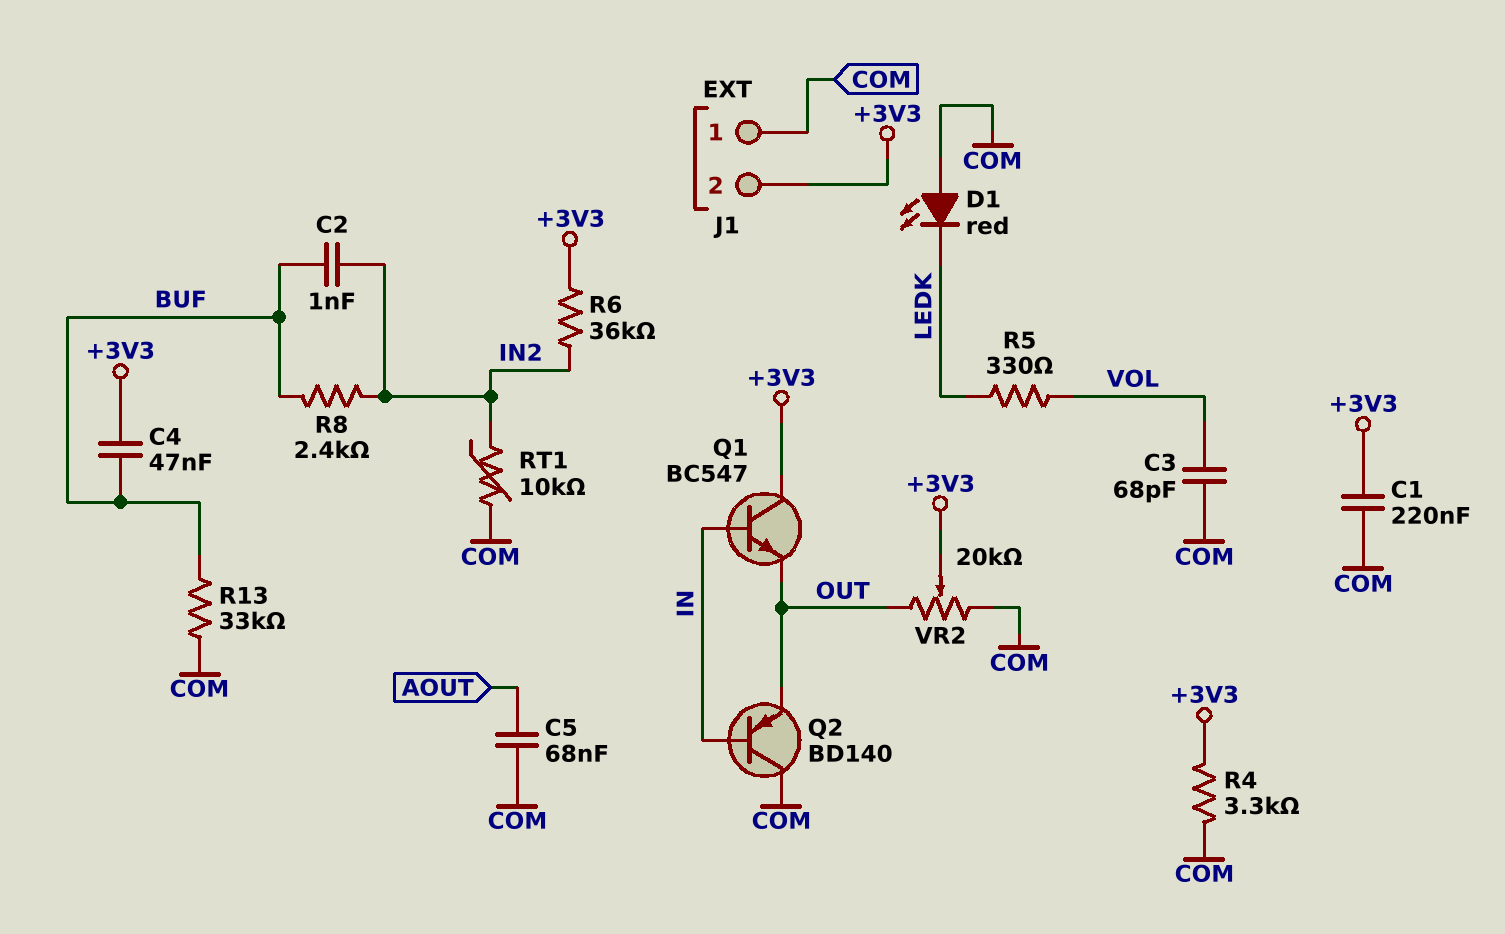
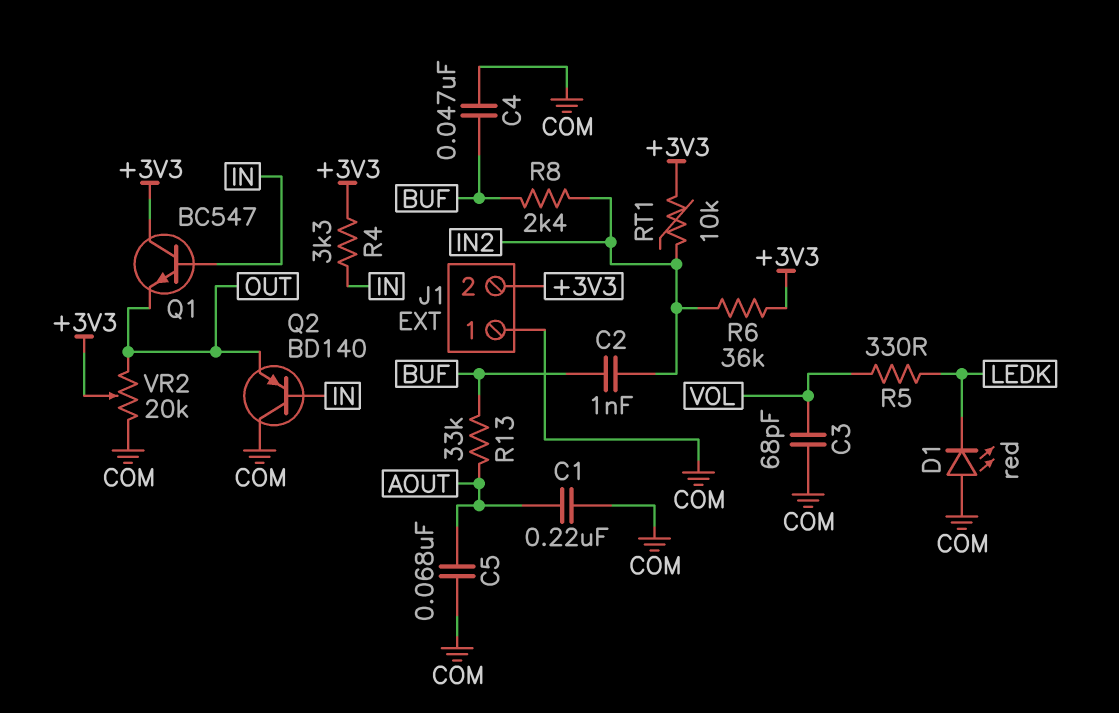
C1: 220nF (+3V3, COM) -> 220nF (AOUT, COM)
C4: 47nF (+3V3, BUF) -> 47nF (BUF, COM)
R4: 3.3k (+3V3, COM) -> 3.3k (+3V3, IN)
R13: 33k (BUF, COM) -> 33k (AOUT, BUF)
RT1: 10k (COM, IN2) -> 10k (+3V3, IN2)

